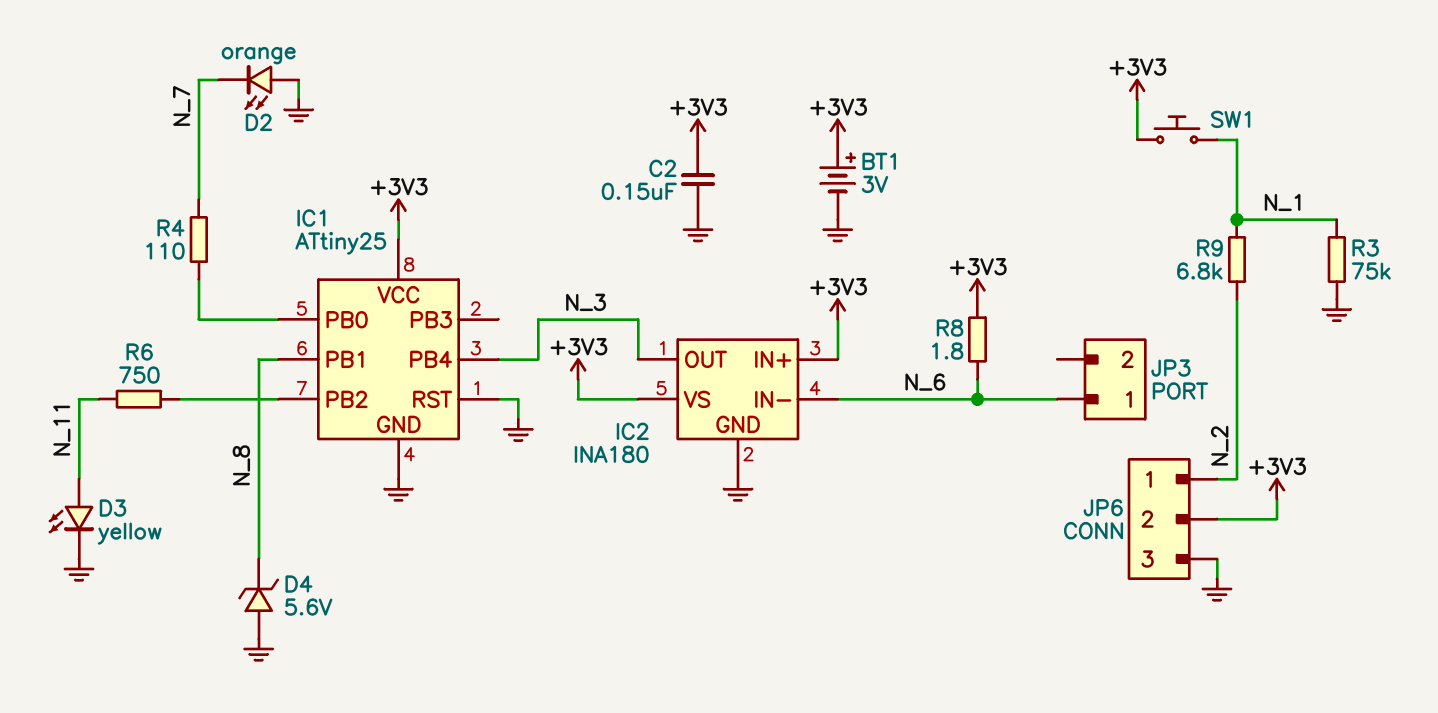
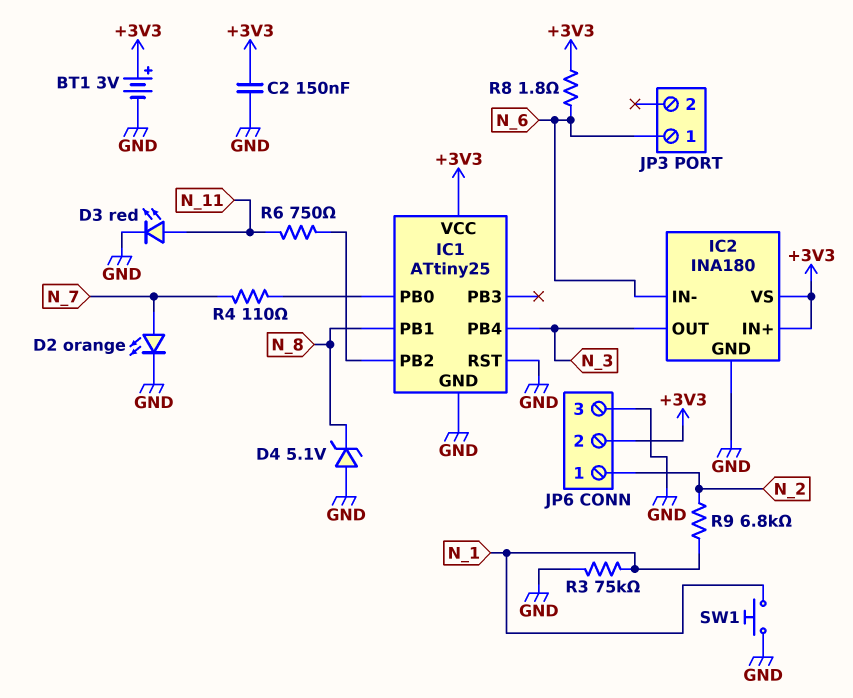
D2: LED orange (A GND, K N_7) -> LED orange (A N_7, K GND)
D3: LED yellow (A N_11, K GND) -> LED red (A N_11, K GND)
D4: zener 5.6V (A GND, K N_8) -> zener 5.1V (A GND, K N_8)
SW1: button (+3V3, N_1) -> button (GND, N_1)

